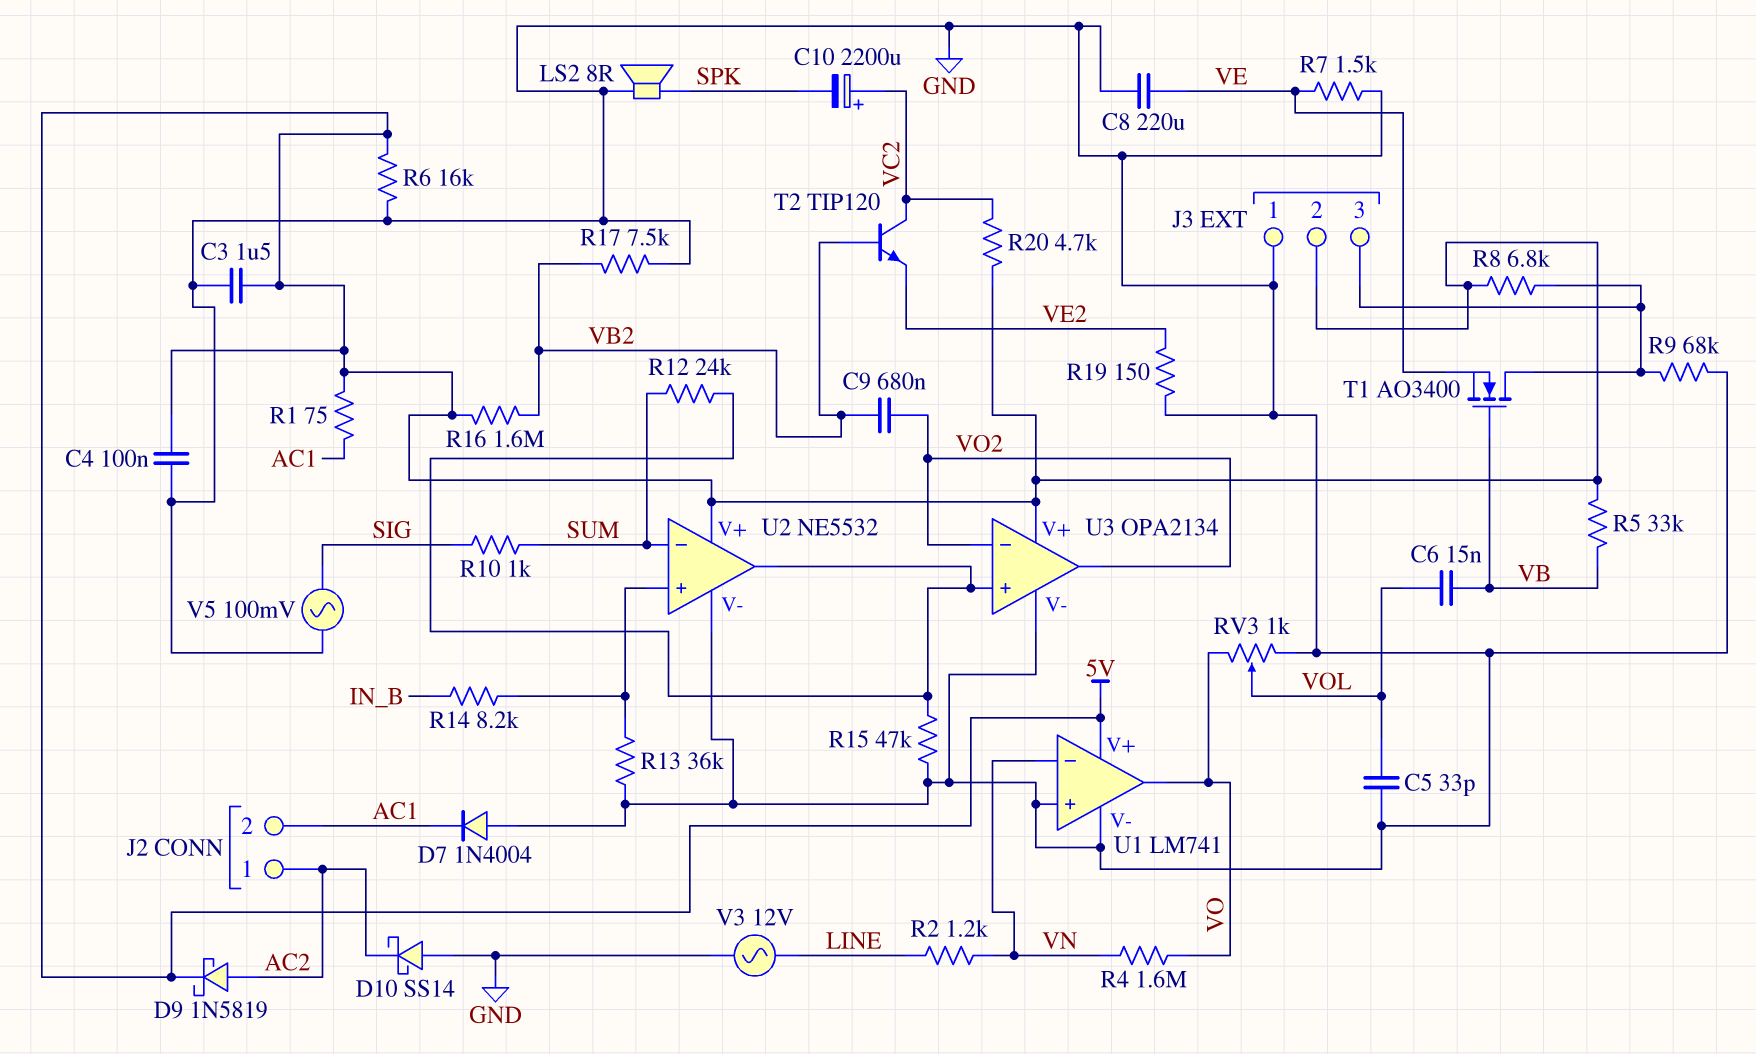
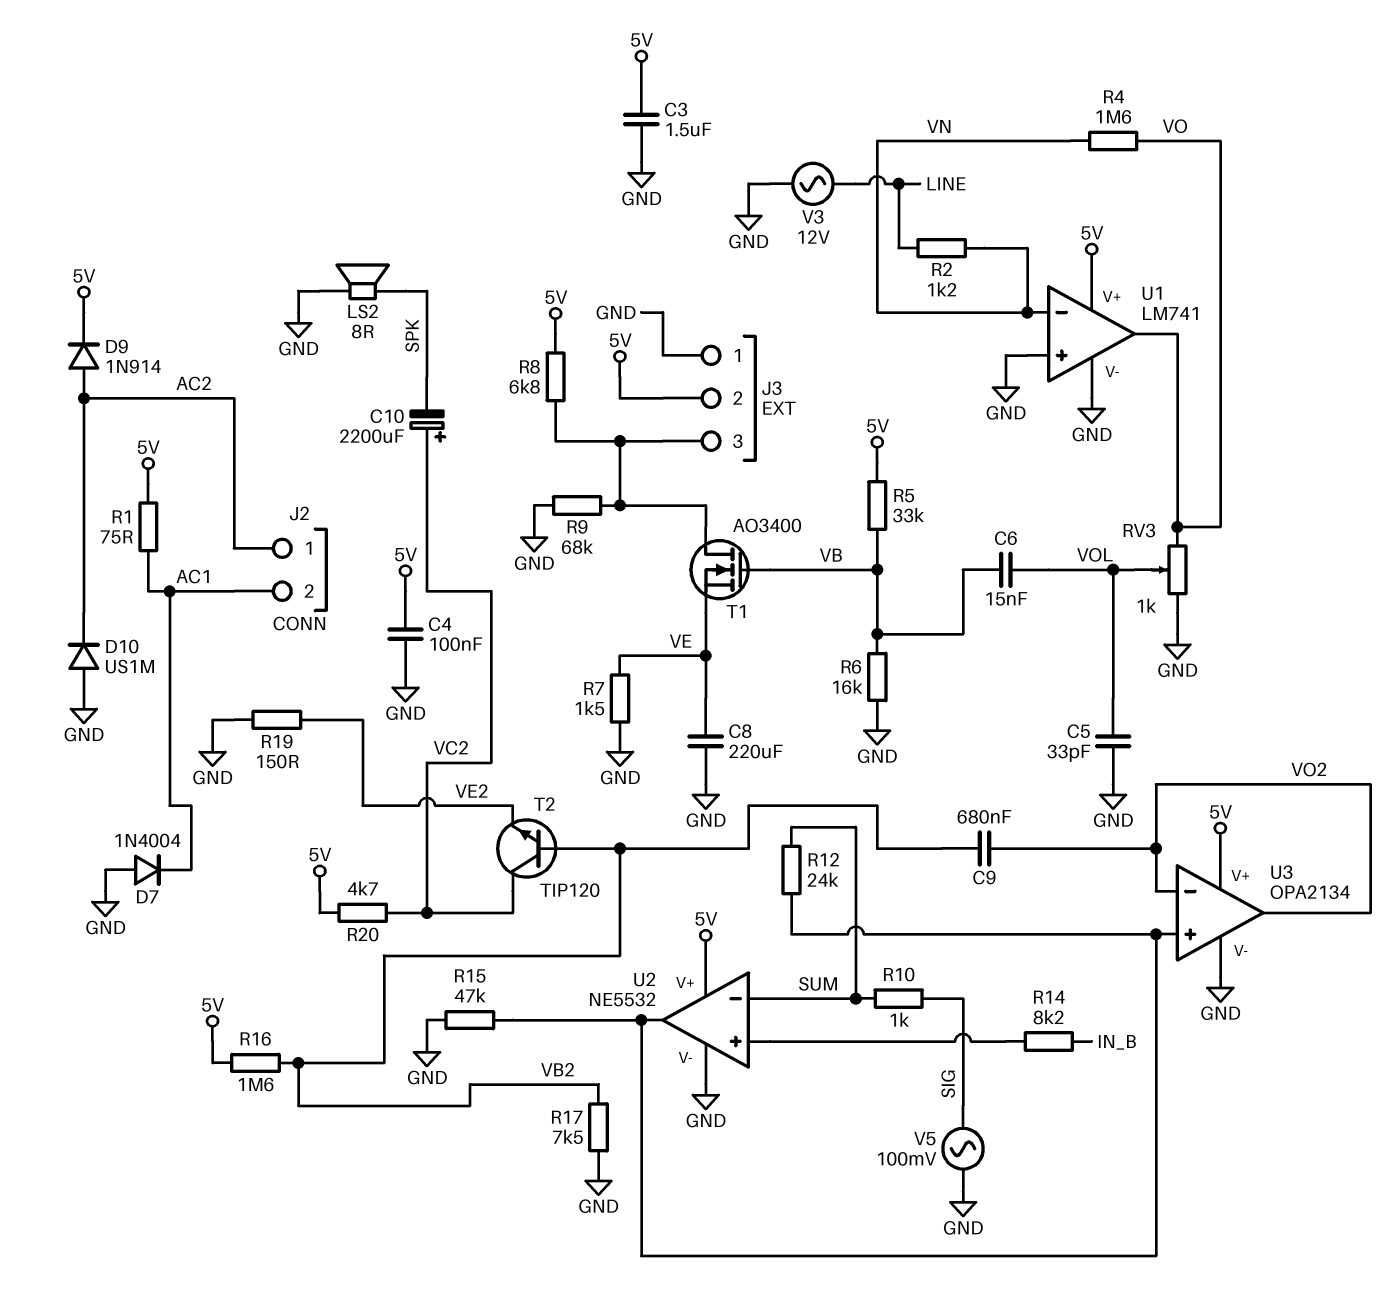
D9: schottky 1N5819 (A AC2, K 5V) -> diode 1N914 (A AC2, K 5V)
D10: schottky SS14 (A GND, K AC2) -> diode US1M (A GND, K AC2)
R6: 16k (5V, GND) -> 16k (GND, VB)
R13: 36k (GND, U2/in+) -> none

